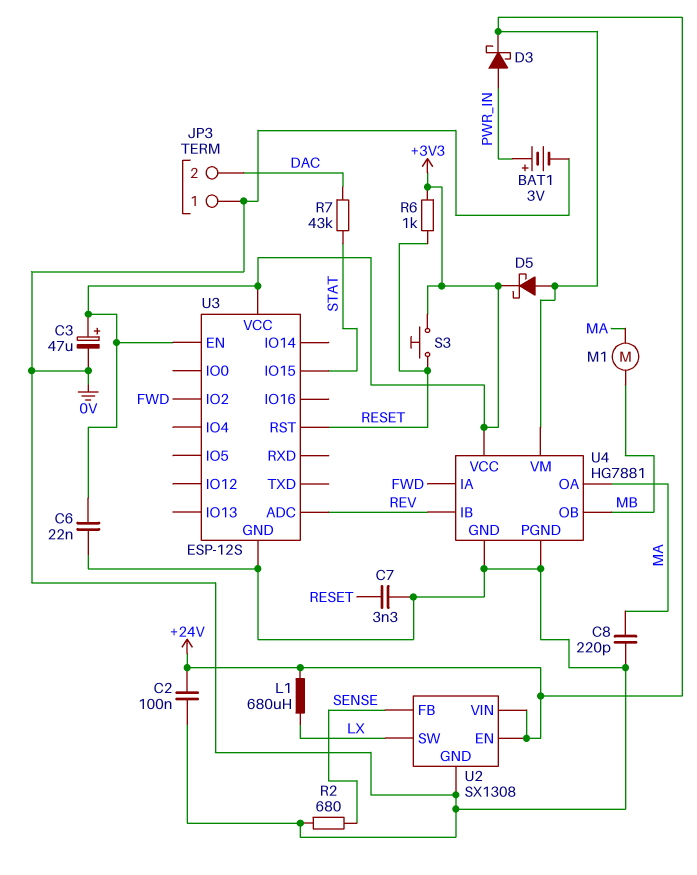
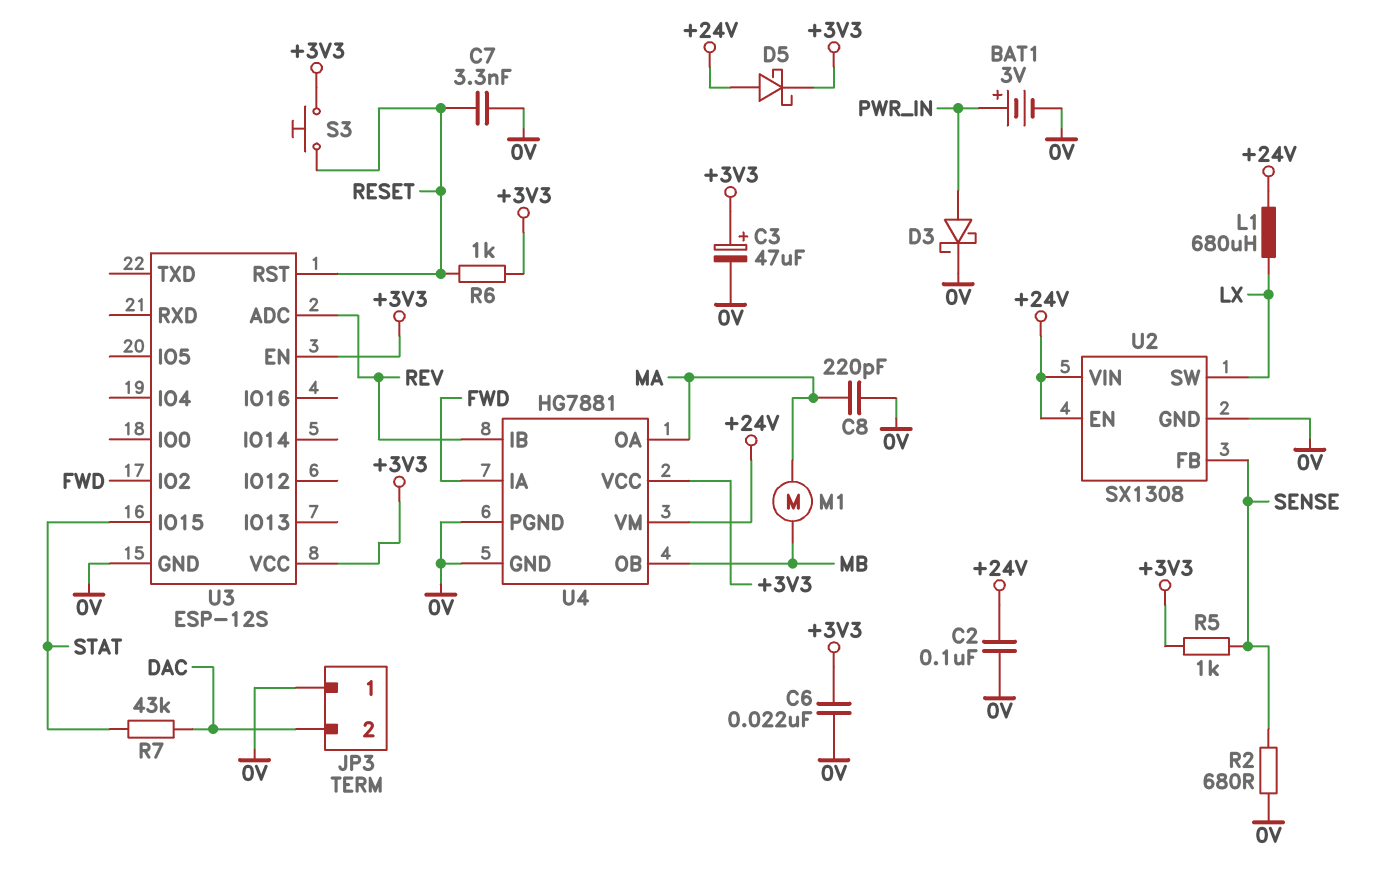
D3: schottky (A PWR_IN, K +24V) -> schottky (A PWR_IN, K 0V)
R5: none -> 1k (+3V3, SENSE)

